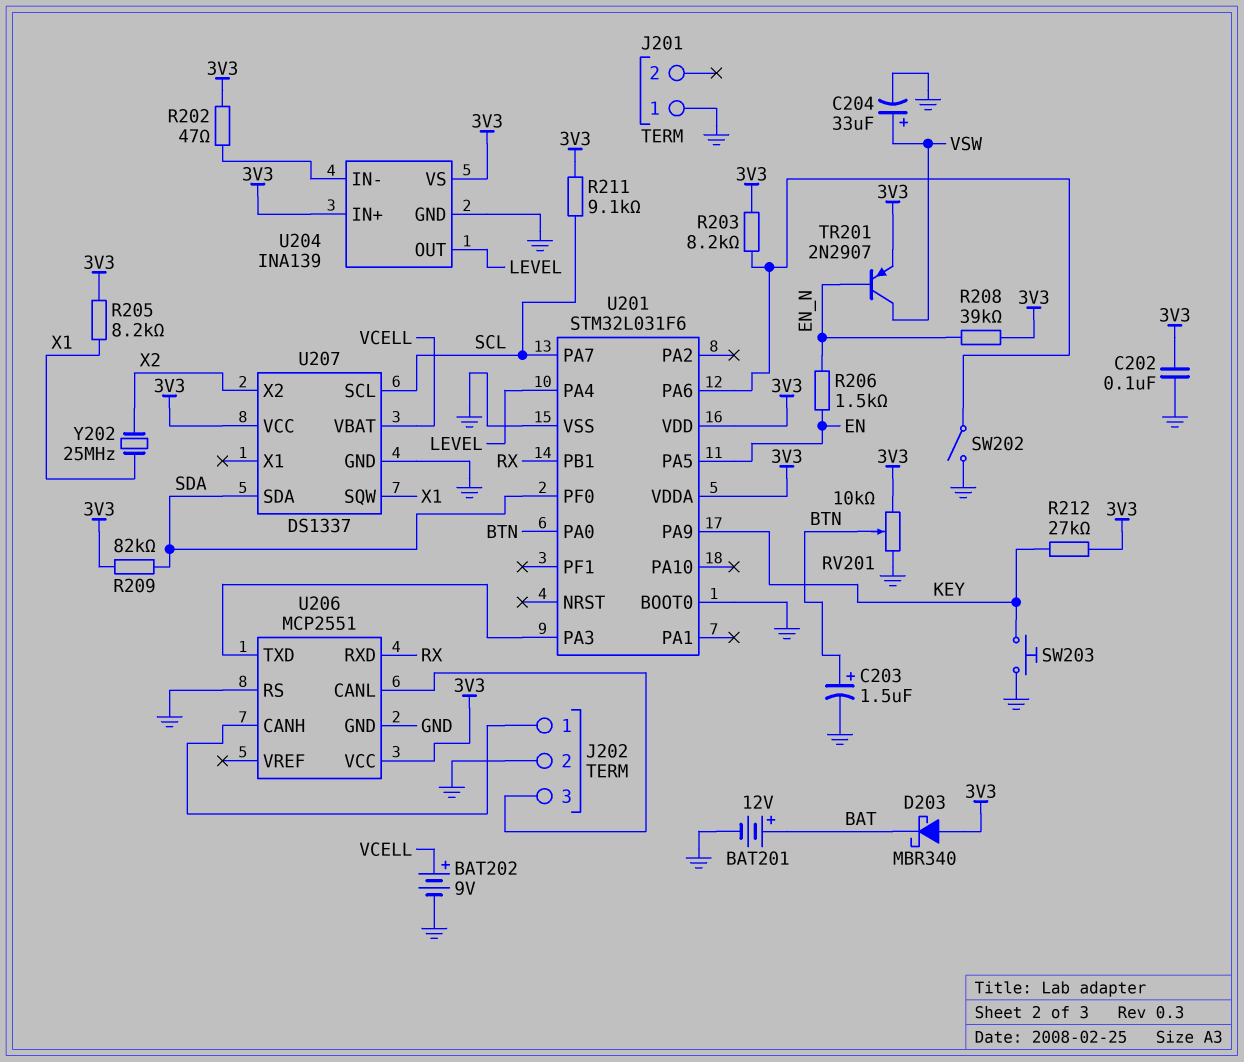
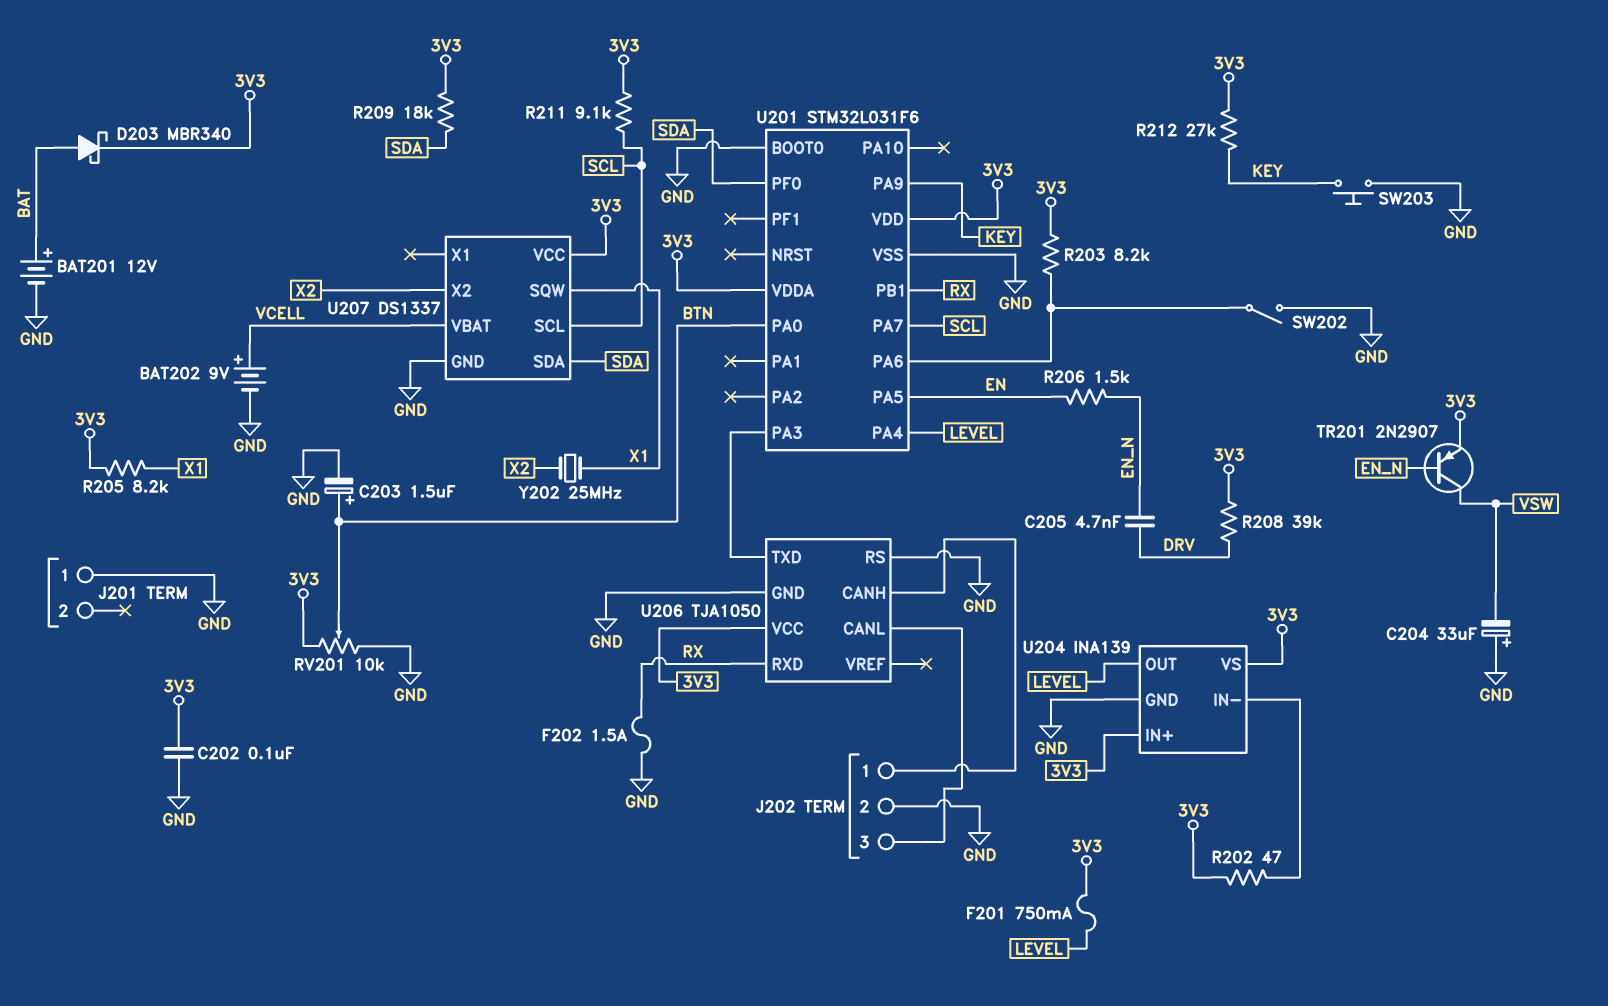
C204: 33uF (plus VSW, minus GND) -> 33uF (plus GND, minus VSW)
C205: none -> 4.7nF (DRV, EN_N)
D203: schottky MBR340 (A 3V3, K BAT) -> schottky MBR340 (A BAT, K 3V3)
F201: none -> 750mA (3V3, LEVEL)
F202: none -> 1.5A (GND, RX)
R208: 39k (3V3, EN_N) -> 39k (3V3, DRV)
R209: 82k (3V3, SDA) -> 18k (3V3, SDA)
U206: MCP2551 -> TJA1050

